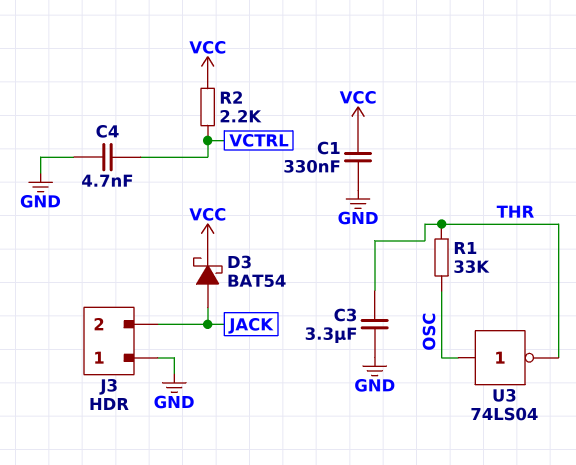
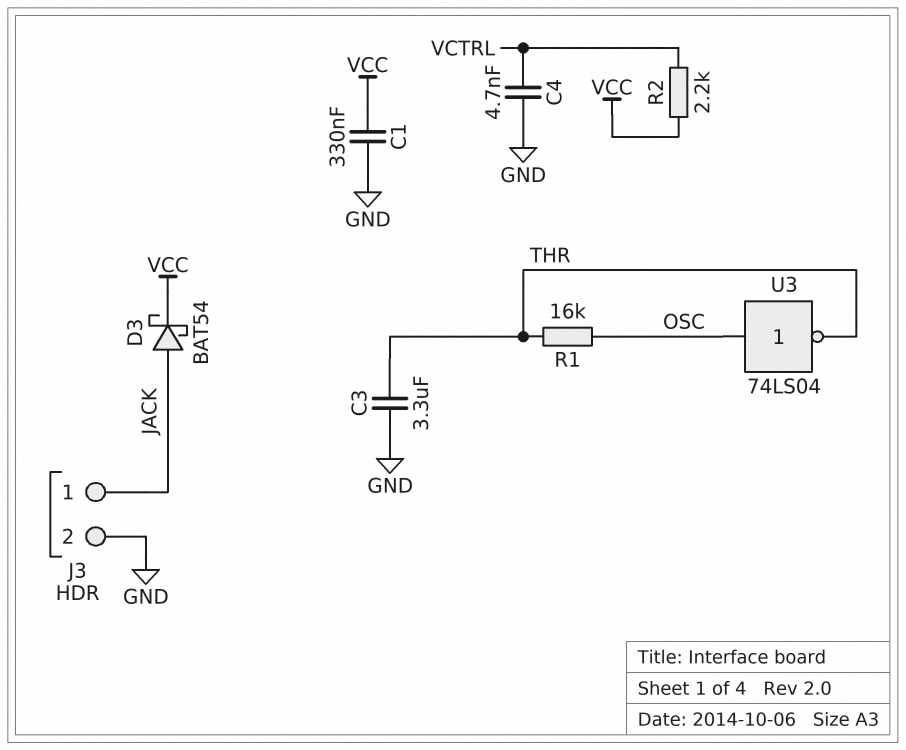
J3 pin 1: GND -> JACK
J3 pin 2: JACK -> GND
R1: 33k (OSC, THR) -> 16k (OSC, THR)

